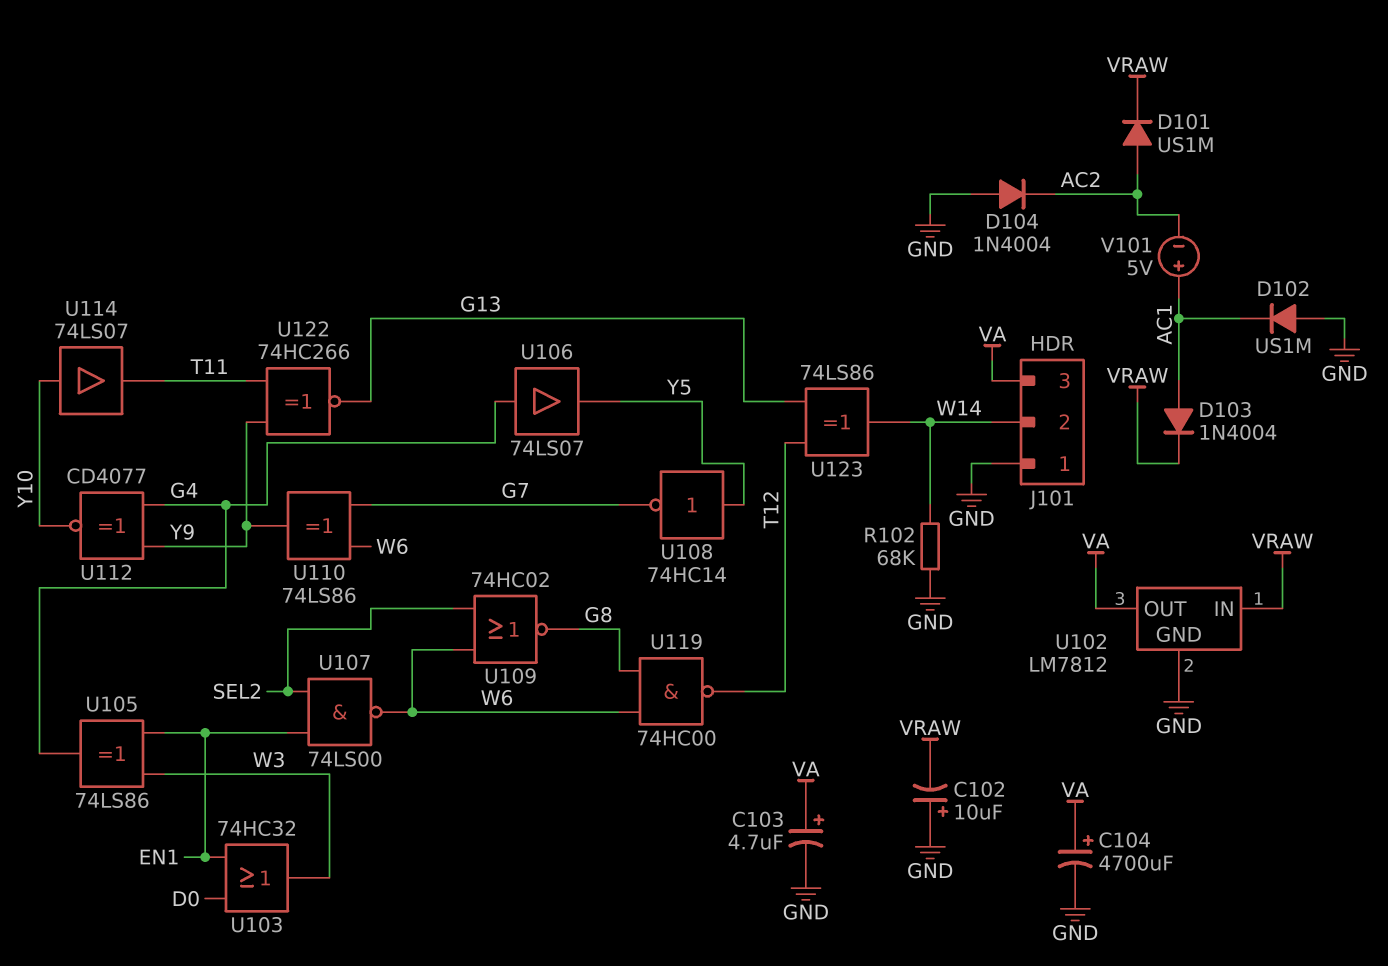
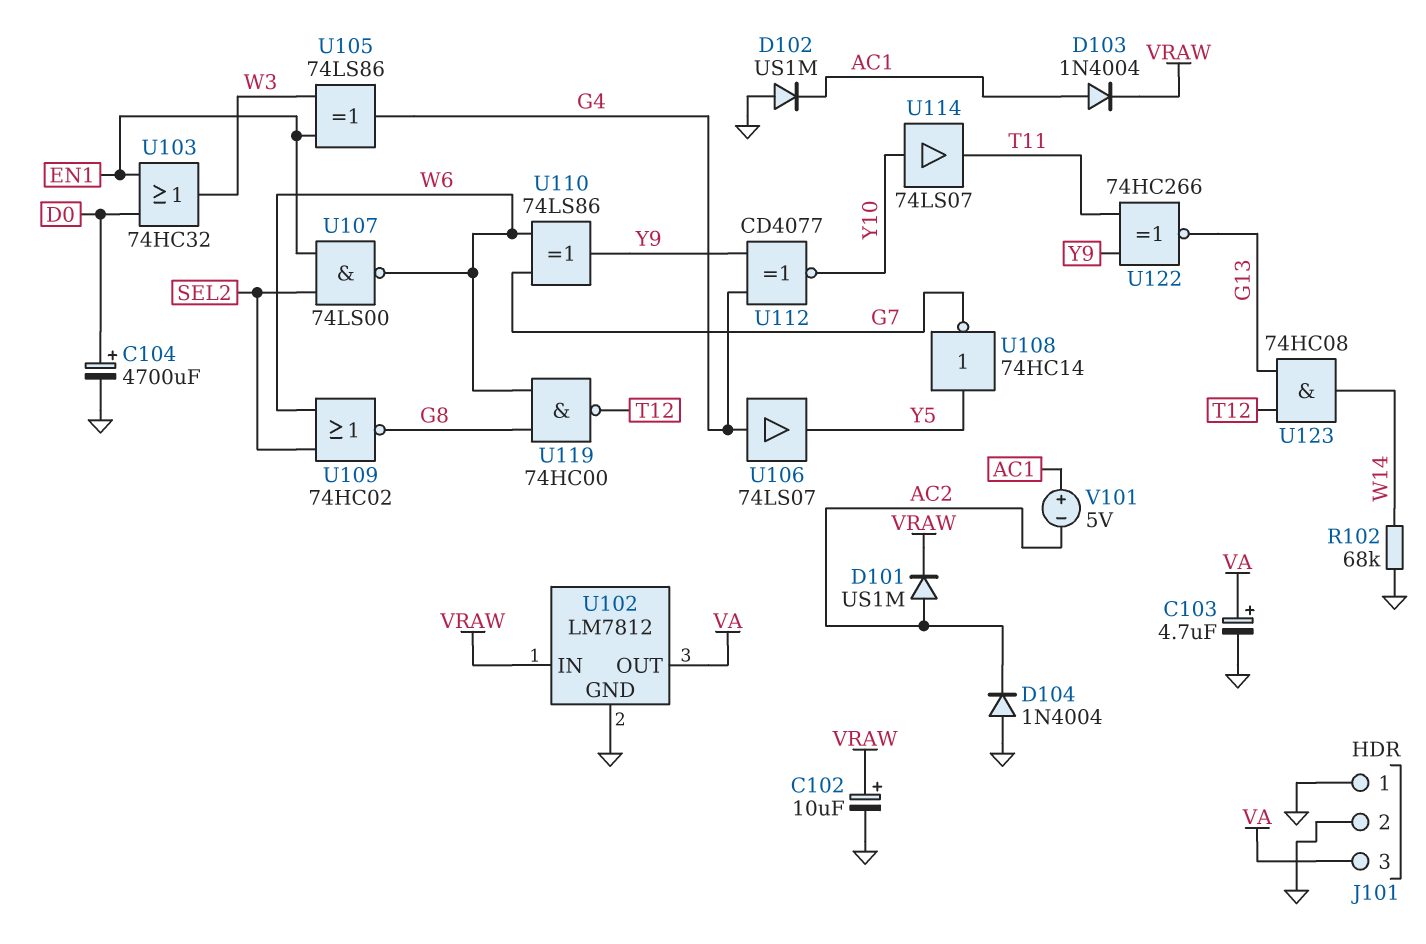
C102: 10uF (plus GND, minus VRAW) -> 10uF (plus VRAW, minus GND)
C104: 4700uF (plus VA, minus GND) -> 4700uF (plus D0, minus GND)
J101 pin 2: W14 -> GND
U123: XOR 74LS86 (in G13, in T12, out W14) -> AND 74HC08 (in G13, in T12, out W14)

